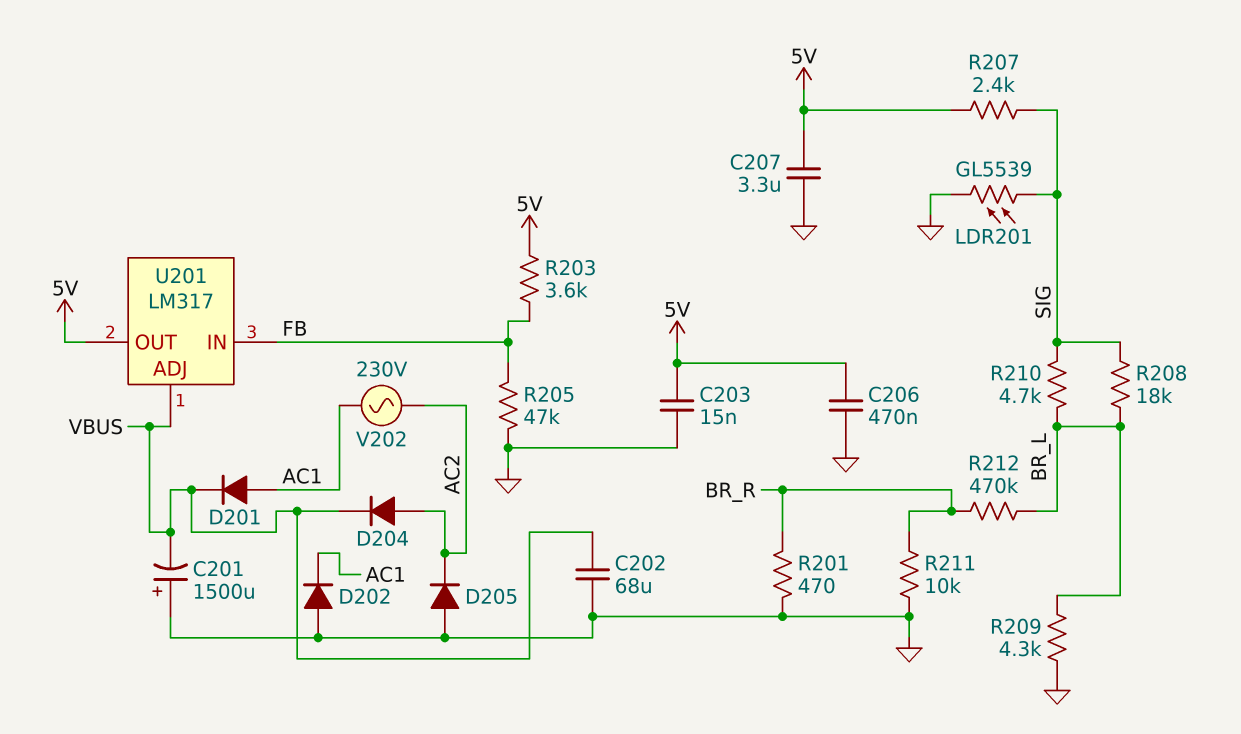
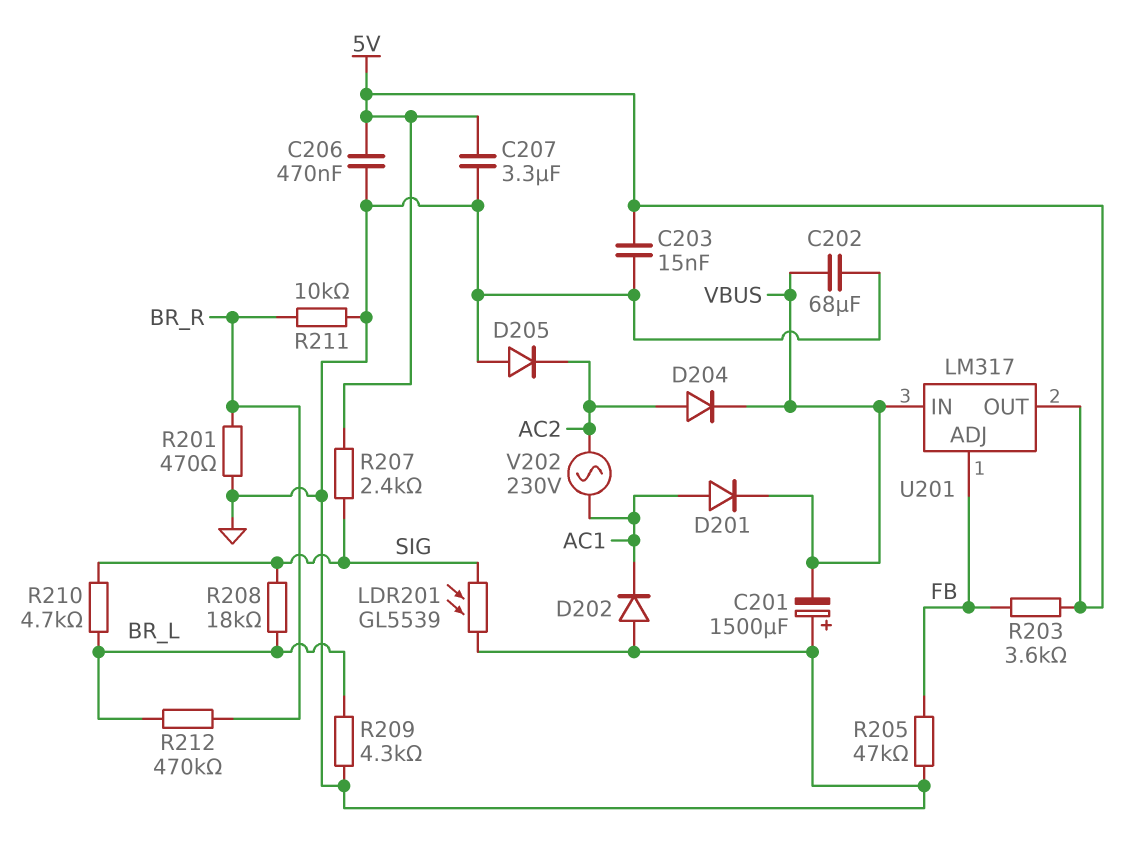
U201 pin ADJ: VBUS -> FB
U201 pin IN: FB -> VBUS

